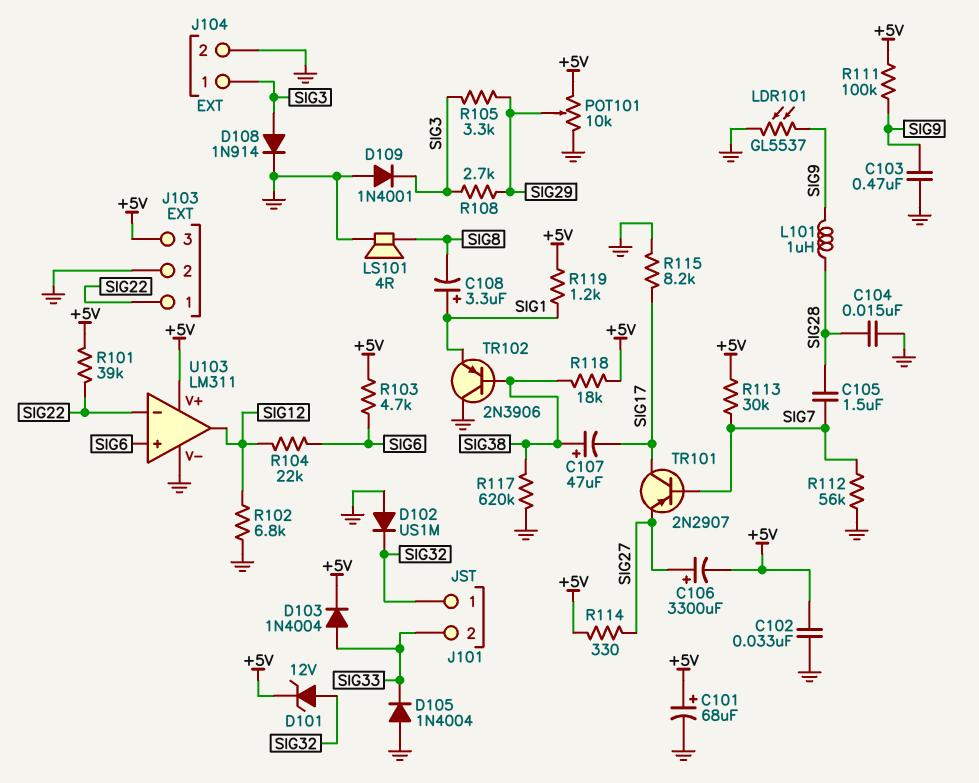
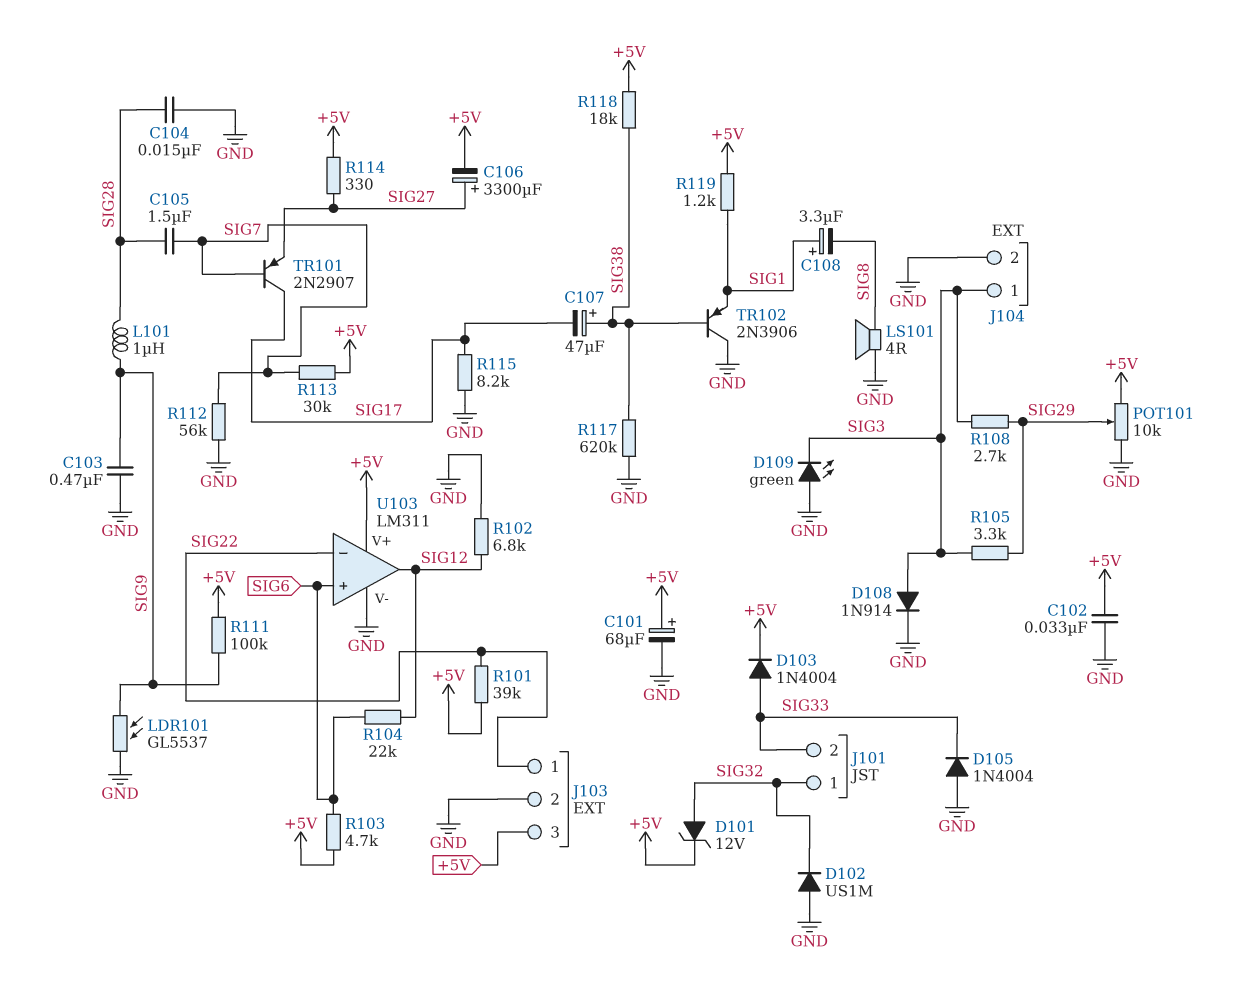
D109: diode 1N4001 (A GND, K SIG3) -> LED green (A GND, K SIG3)

